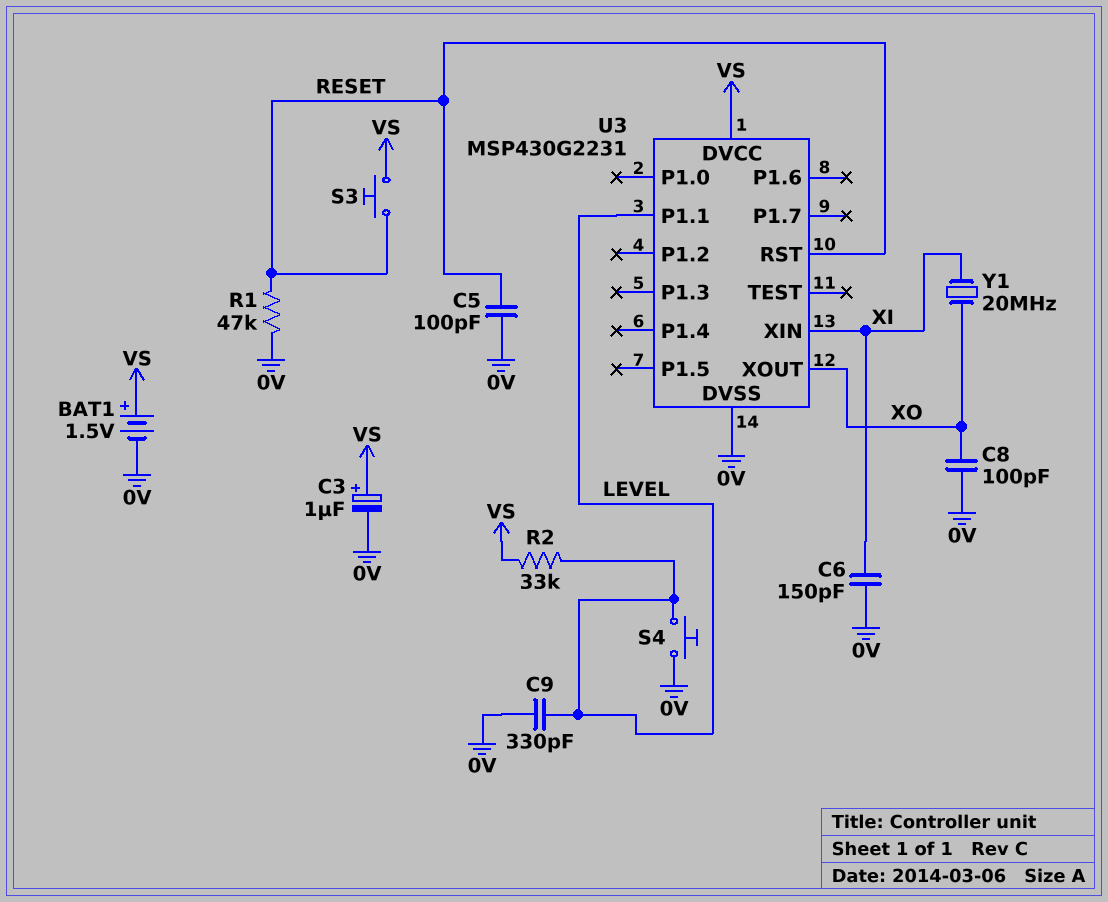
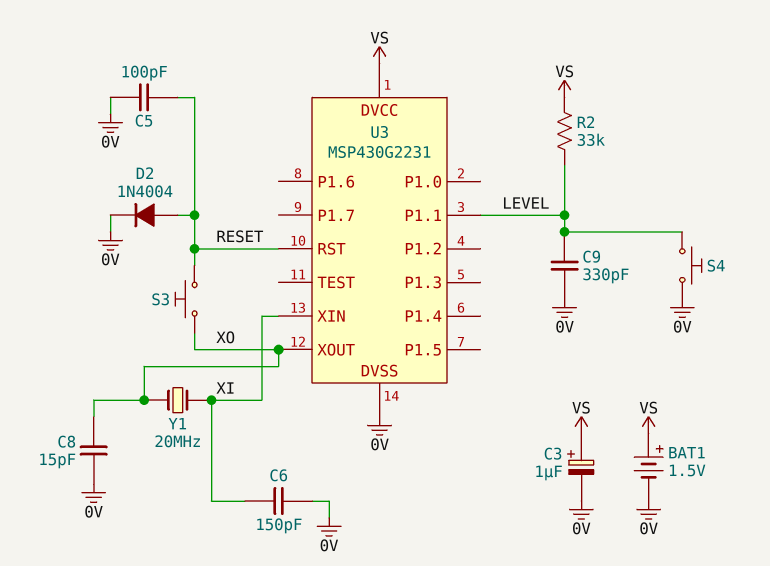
C8: 100pF (0V, XO) -> 15pF (0V, XO)
D2: none -> diode 1N4004 (A RESET, K 0V)
R1: 47k (0V, RESET) -> none
S3: button (RESET, VS) -> button (RESET, XO)

